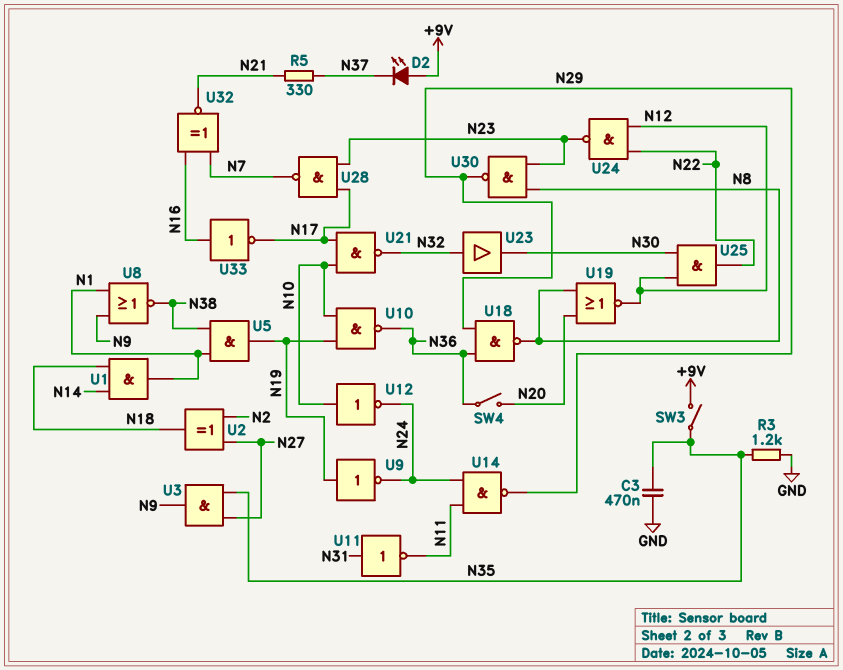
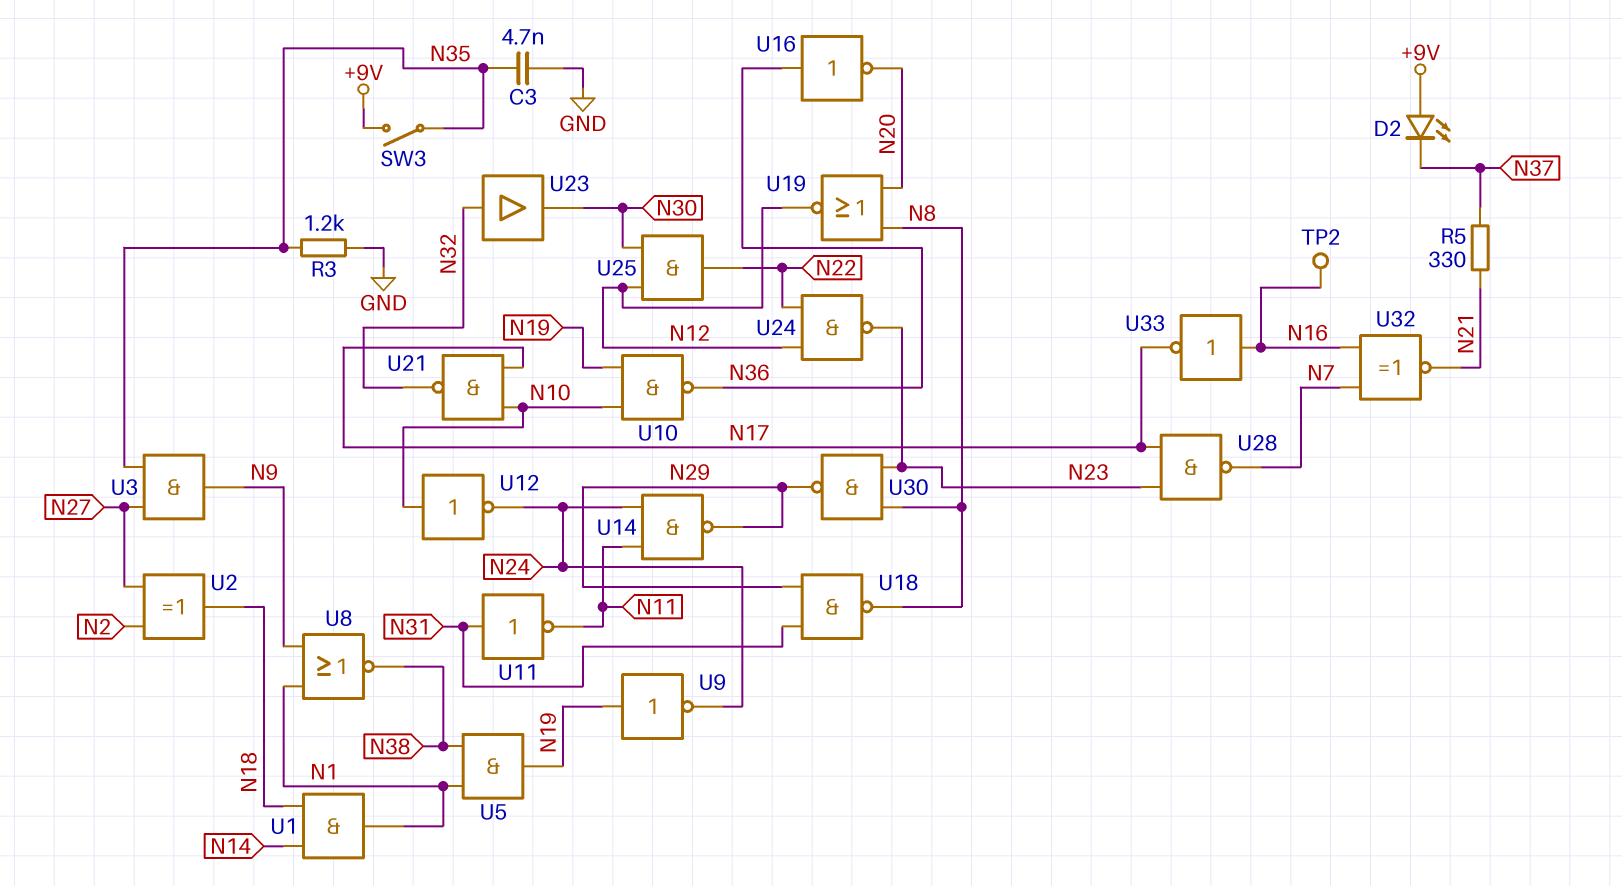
C3: 470nF (GND, N35) -> 4.7nF (GND, N35)
SW4: switch (N20, N36) -> none
TP2: none -> test point (N16)
U16: none -> NOT (in N36, out N20)
U18: NAND (in N29, in N36, out N8) -> NAND (in N29, in N31, out N8)

